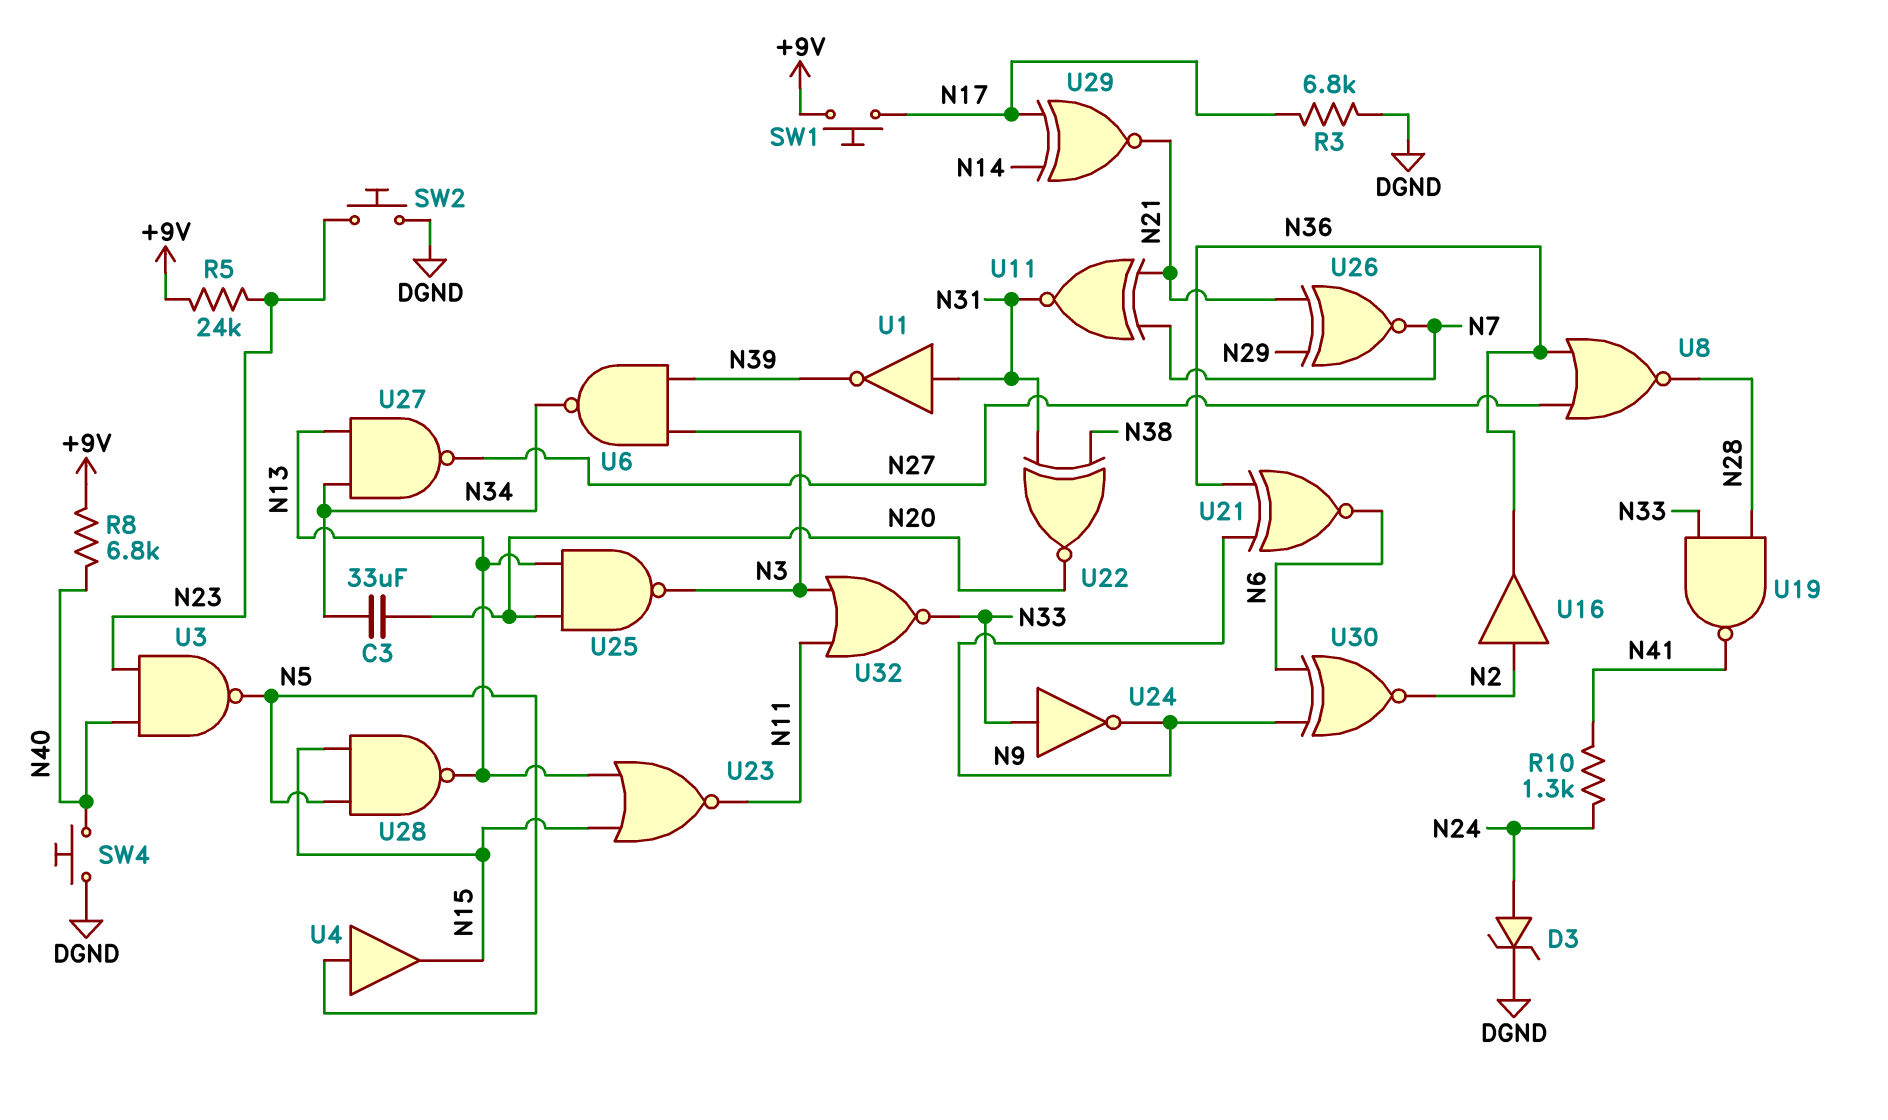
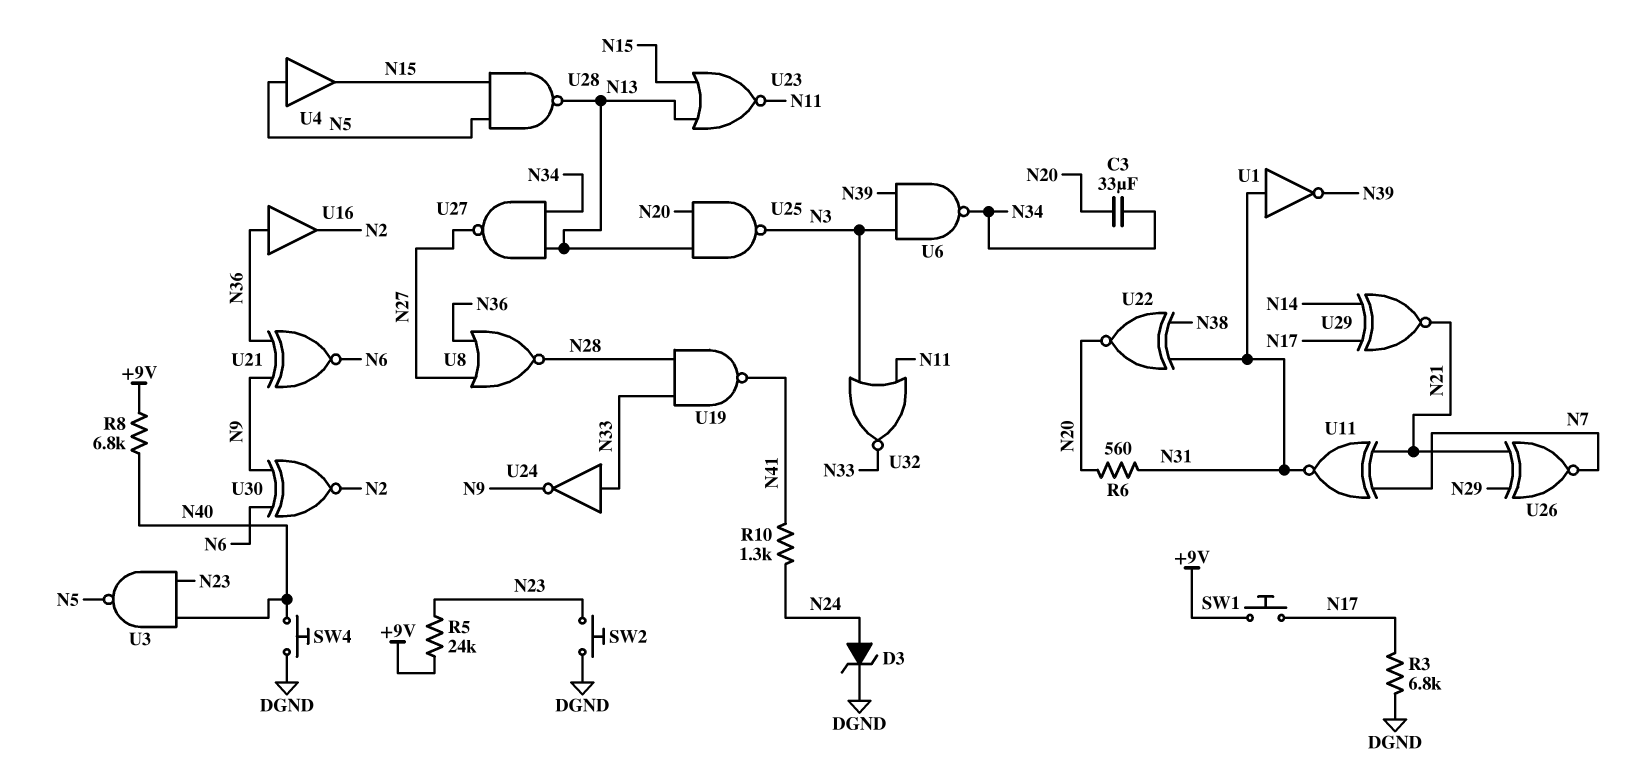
R6: none -> 560 (N20, N31)
U16: buffer (in N2, out N36) -> buffer (in N36, out N2)

